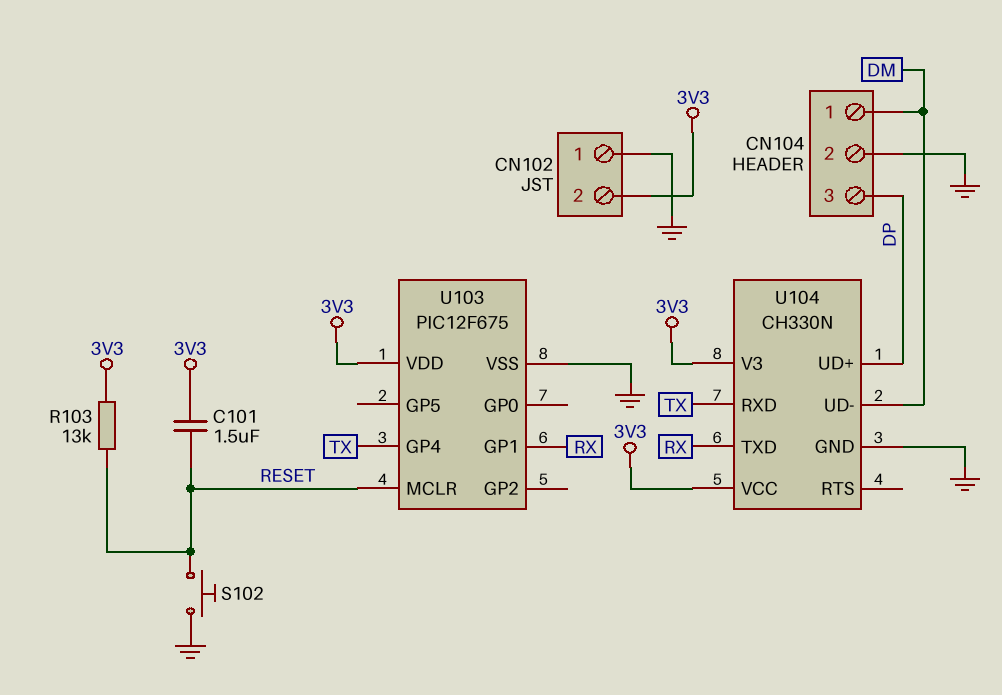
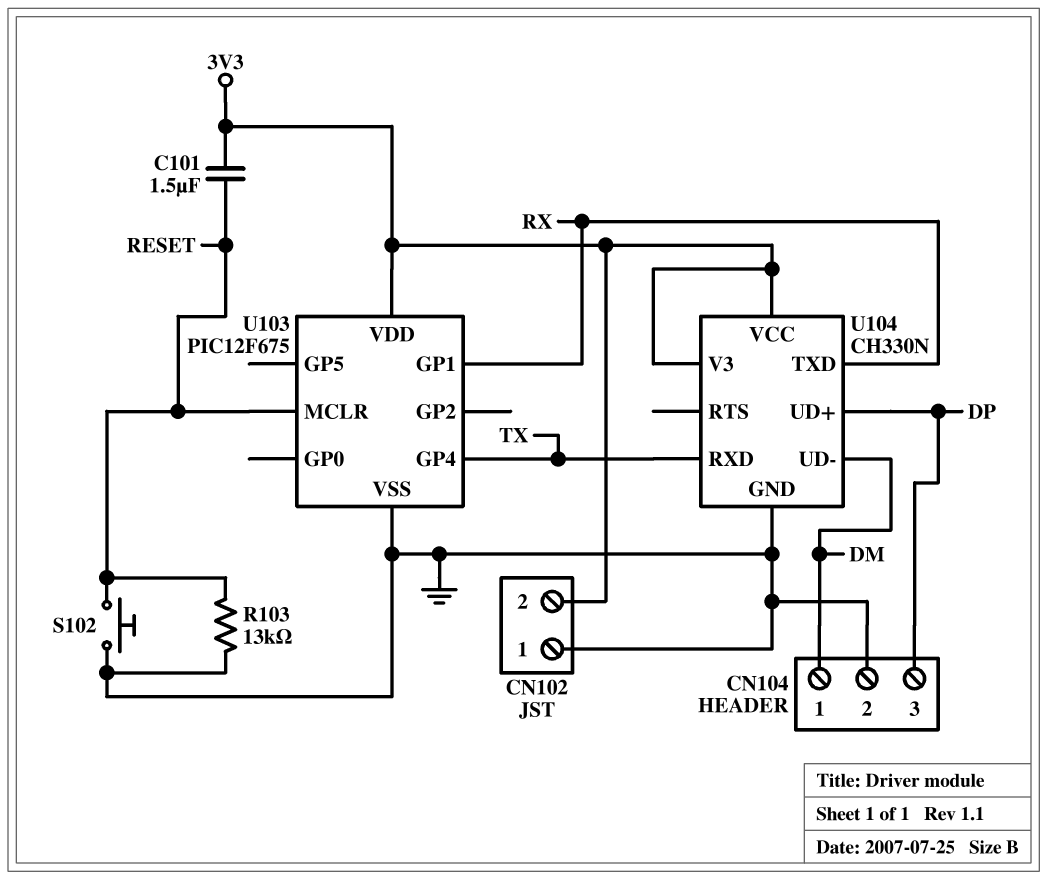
R103: 13k (3V3, RESET) -> 13k (GND, RESET)

